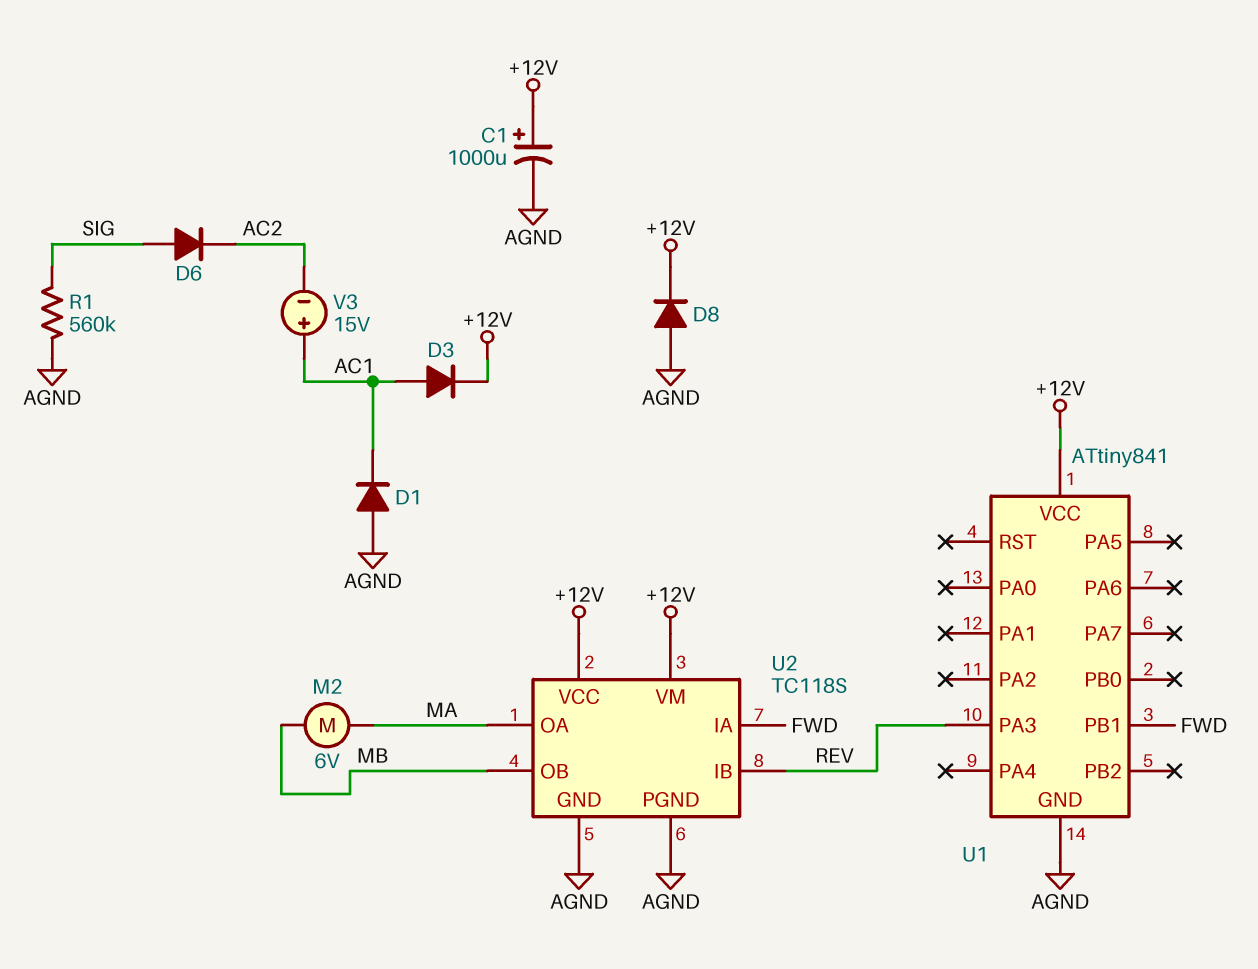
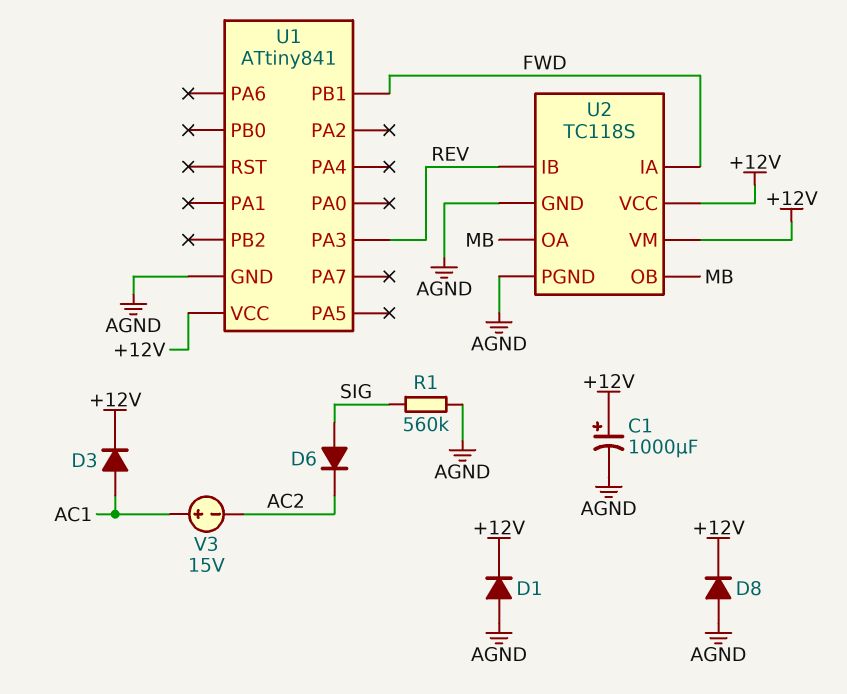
D1: diode (A AGND, K AC1) -> diode (A AGND, K +12V)
M2: motor 6V (MA, MB) -> none
U2 pin OA: MA -> MB

